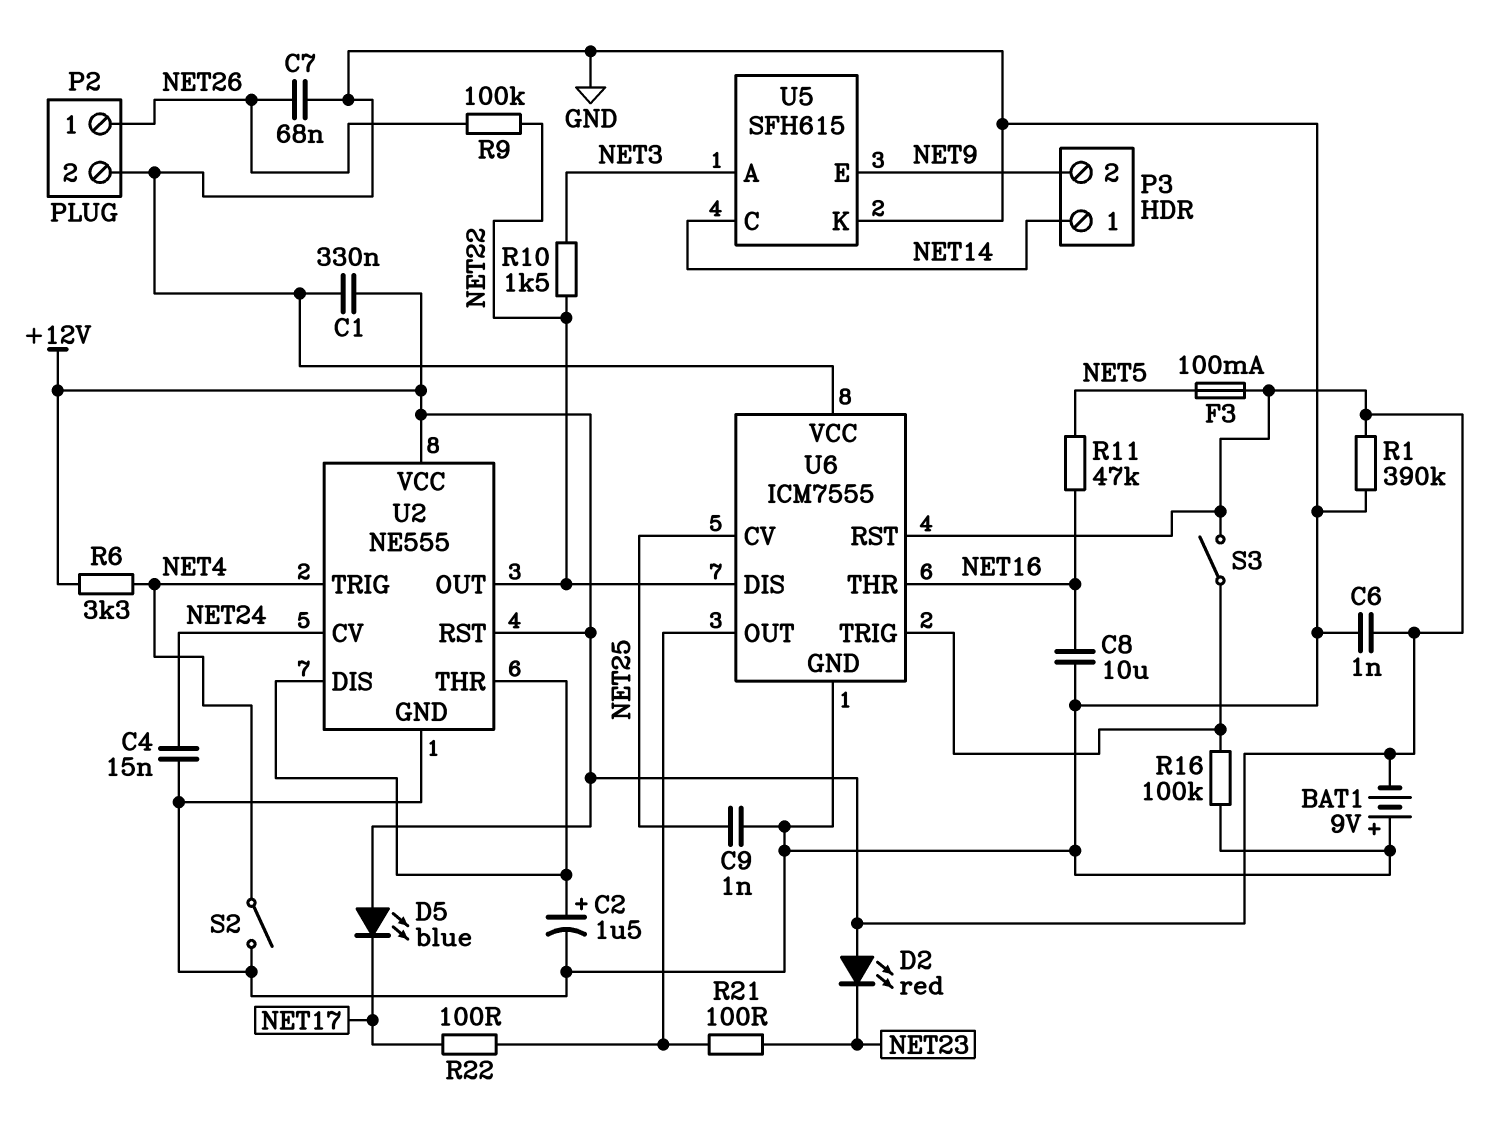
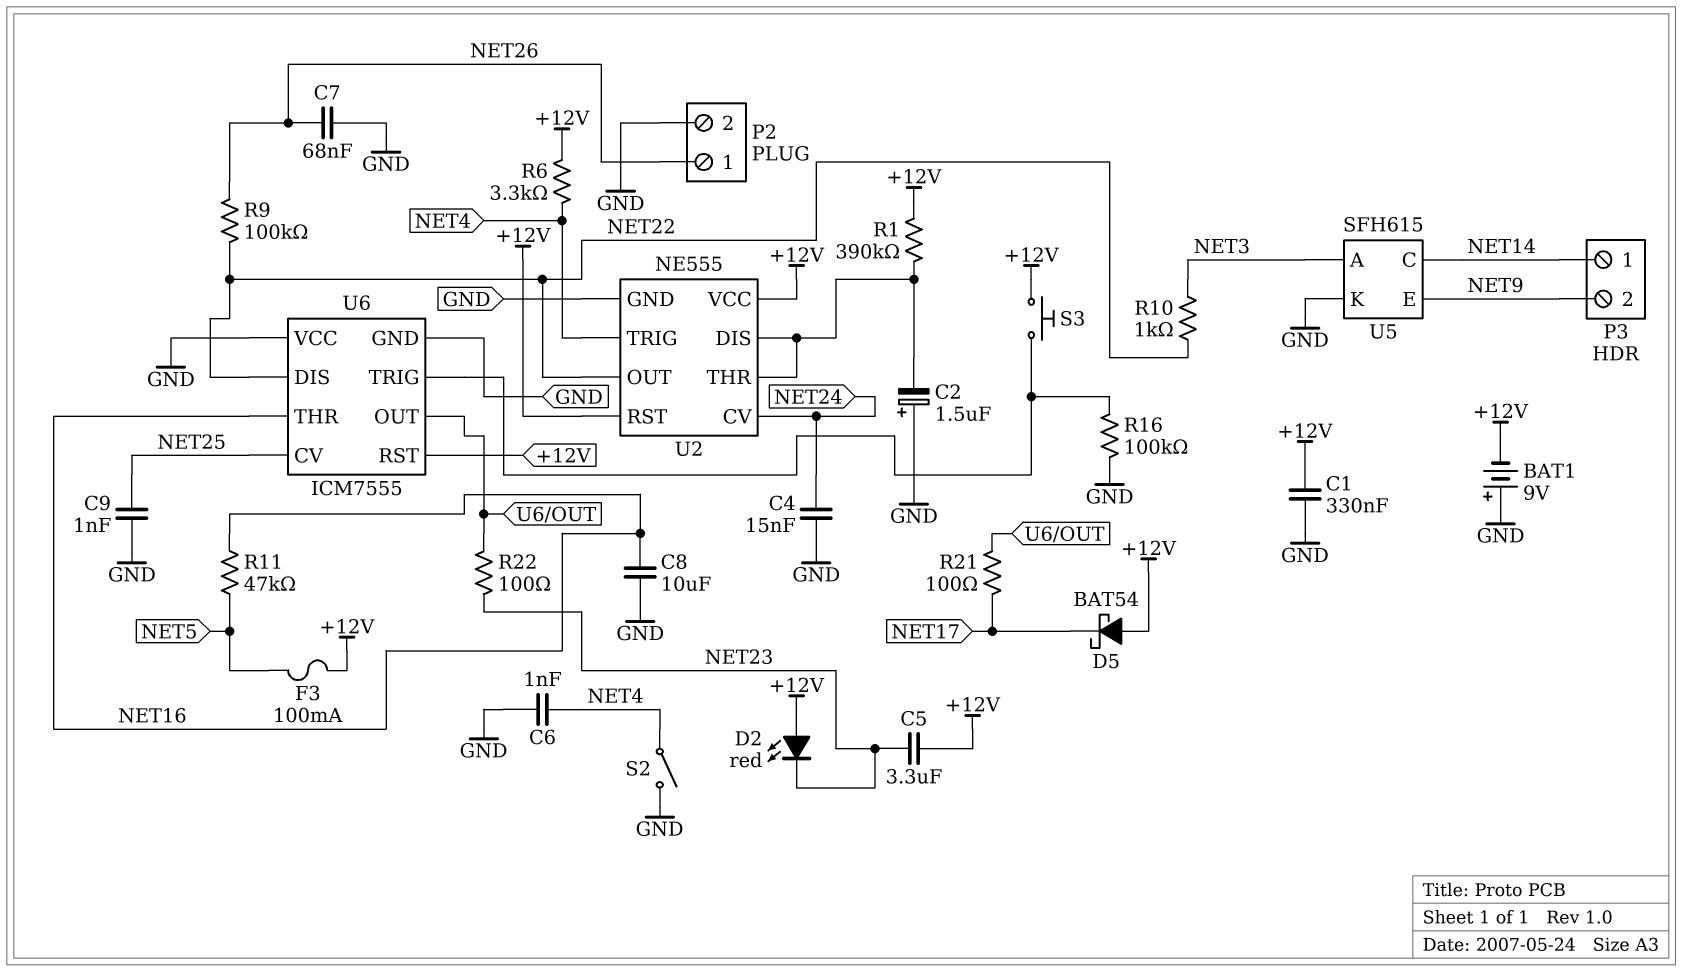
C2: 1.5uF (plus U2/DIS, minus GND) -> 1.5uF (plus GND, minus U2/DIS)
C5: none -> 3.3uF (+12V, NET23)
C6: 1nF (+12V, GND) -> 1nF (GND, NET4)
D5: LED blue (A +12V, K NET17) -> schottky BAT54 (A +12V, K NET17)
R1: 390k (+12V, GND) -> 390k (+12V, U2/DIS)
R10: 1.5k (NET3, NET22) -> 1k (NET3, NET22)
R21: 100 (NET23, U6/OUT) -> 100 (NET17, U6/OUT)
R22: 100 (NET17, U6/OUT) -> 100 (NET23, U6/OUT)
S3: switch (+12V, U6/TRIG) -> button (+12V, U6/TRIG)

